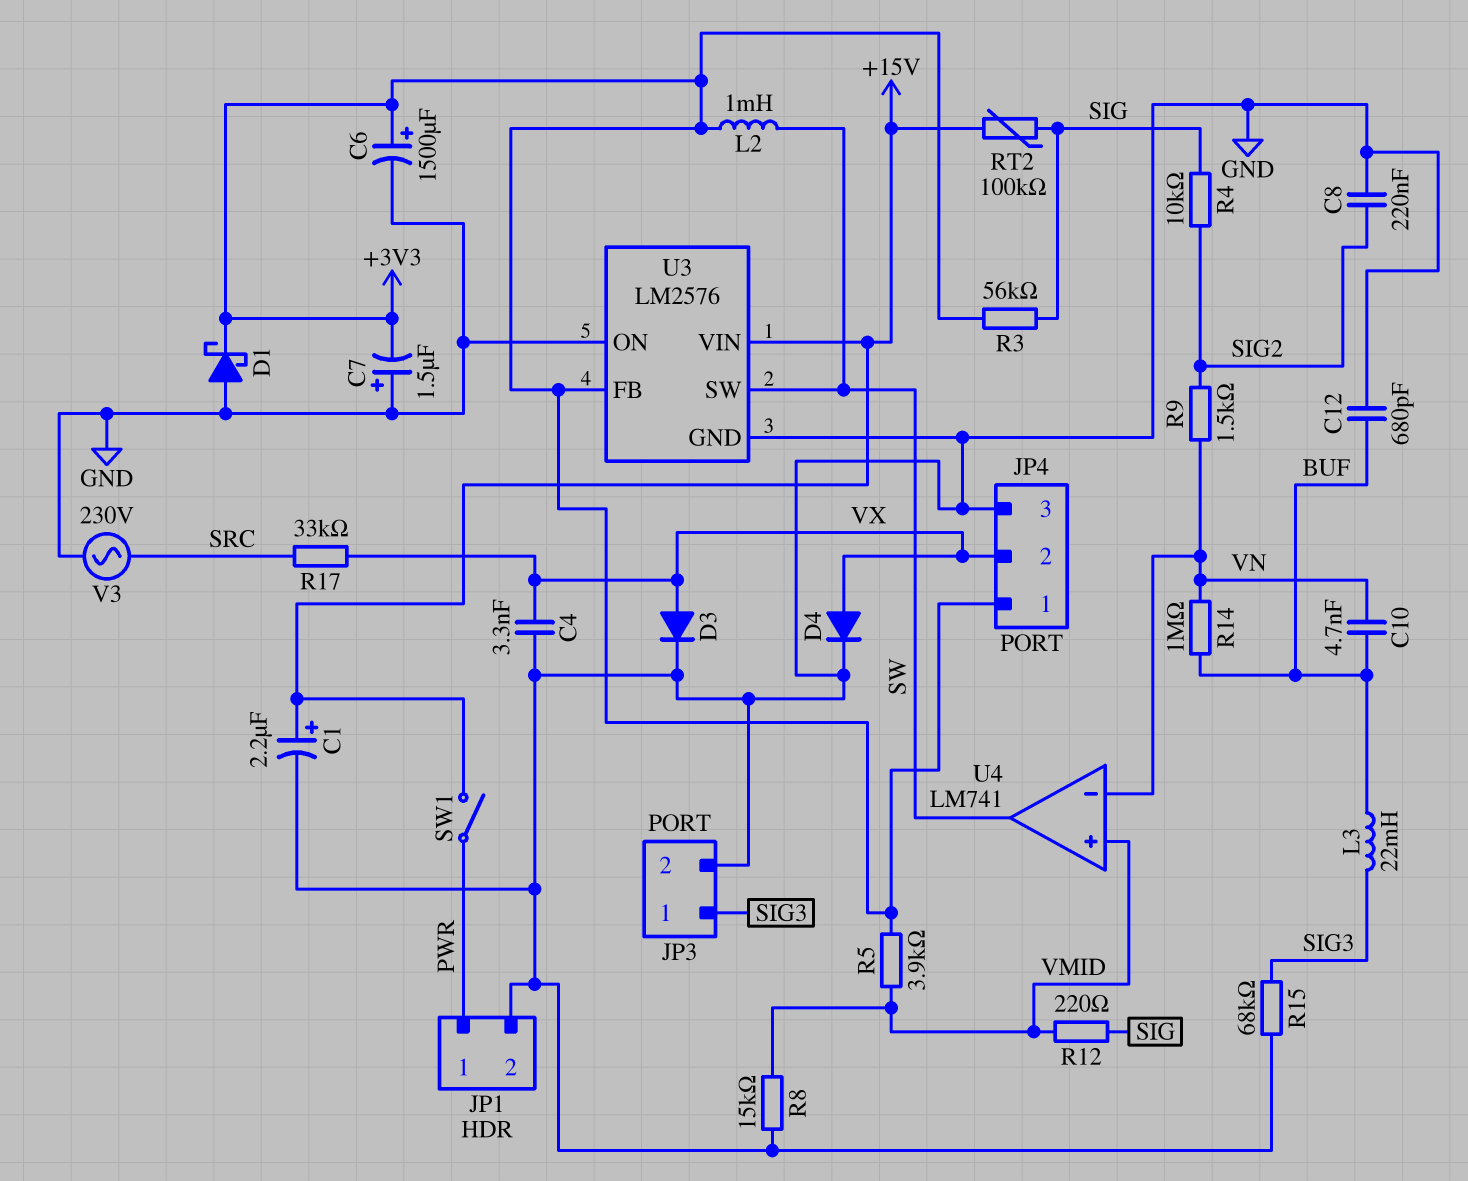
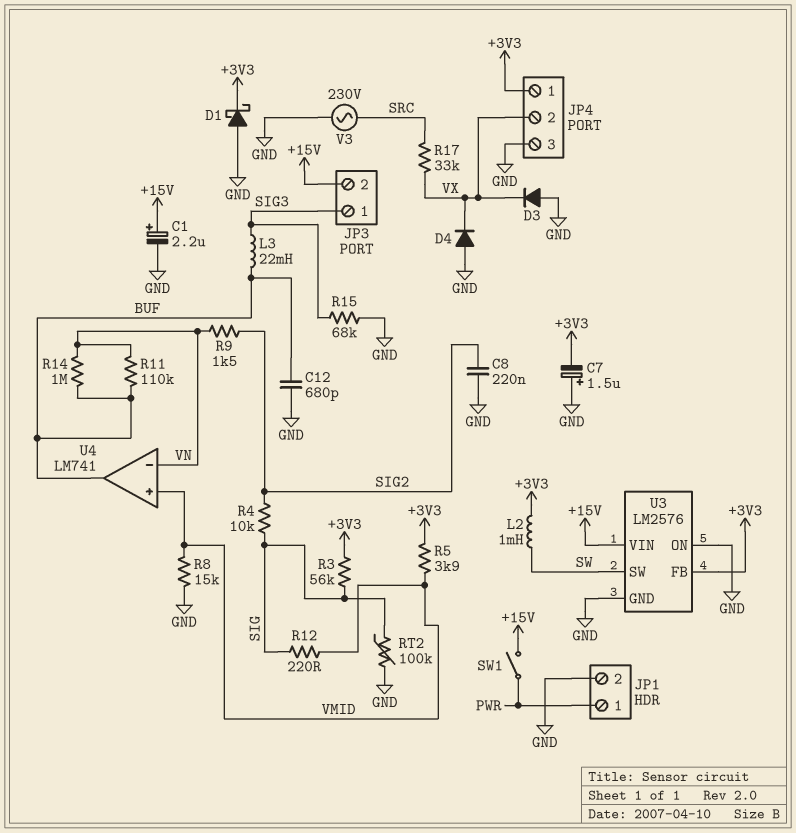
C4: 3.3nF (GND, VX) -> none
C6: 1500uF (plus +3V3, minus GND) -> none
C10: 4.7nF (BUF, VN) -> none
D3: diode (A VX, K GND) -> diode (A GND, K VX)
D4: diode (A VX, K GND) -> diode (A GND, K VX)
JP3 pin 2: GND -> +15V
R11: none -> 110k (BUF, VN)
RT2: 100k (+15V, SIG) -> 100k (GND, SIG)
U4 pin out: SW -> BUF

